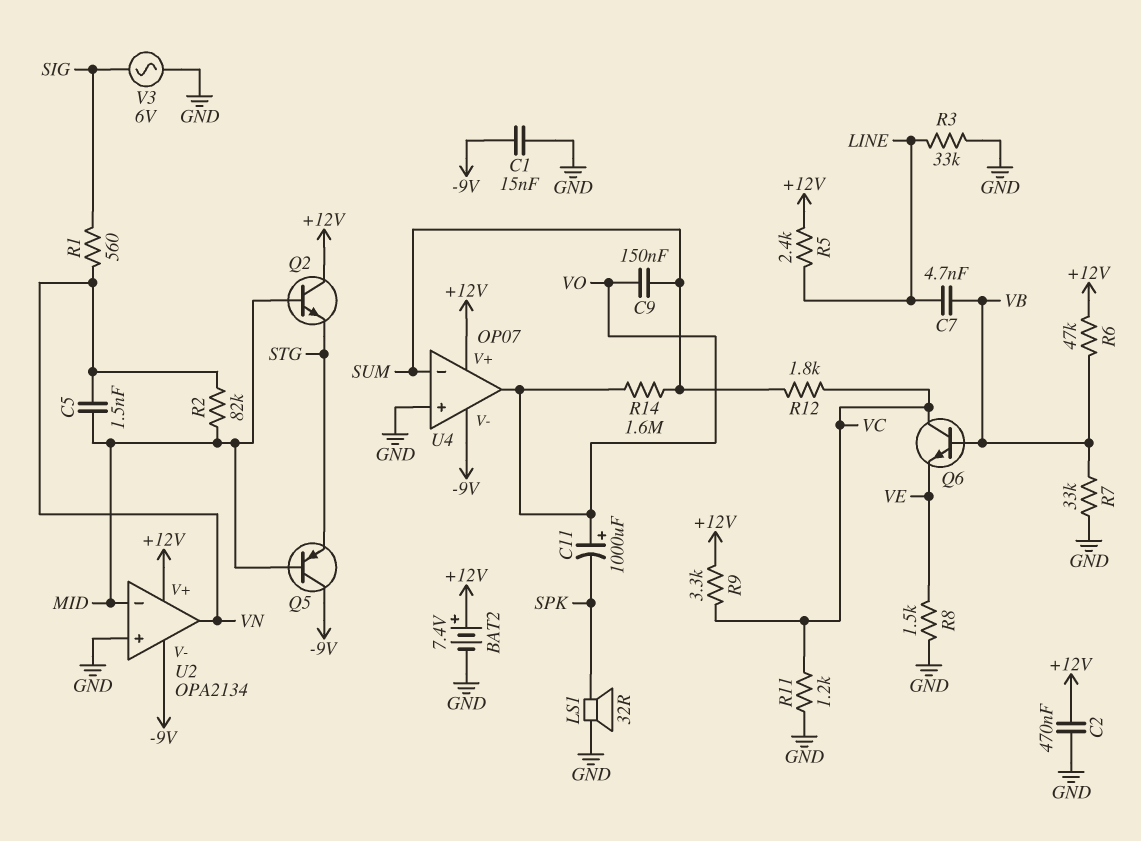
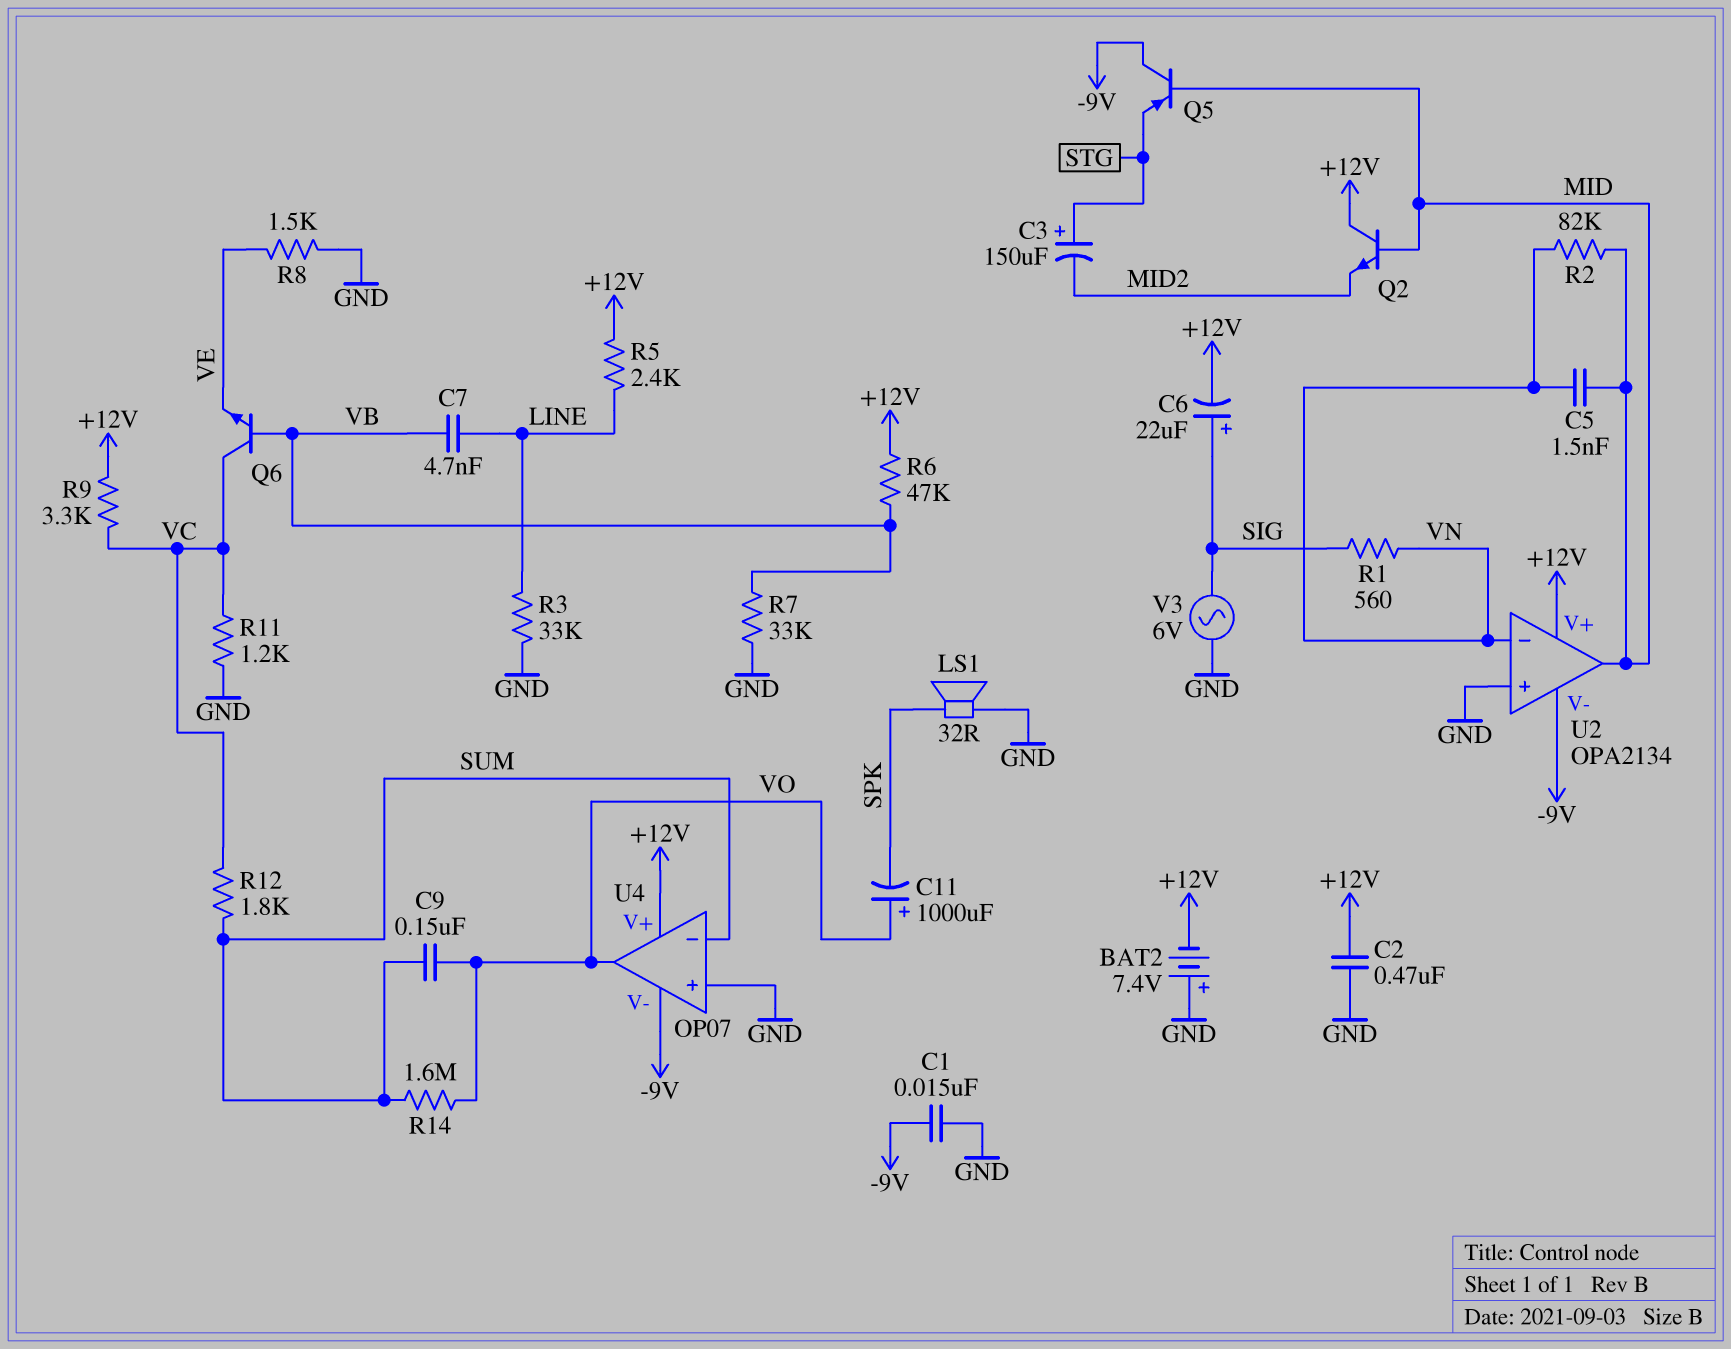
BAT2: 7.4V (plus +12V, minus GND) -> 7.4V (plus GND, minus +12V)
C3: none -> 150uF (plus STG, minus MID2)
C6: none -> 22uF (plus SIG, minus +12V)
Q2: NPN (B MID, C +12V, E STG) -> NPN (B MID, C +12V, E MID2)
U2 pin in-: MID -> VN
U2 pin out: VN -> MID

